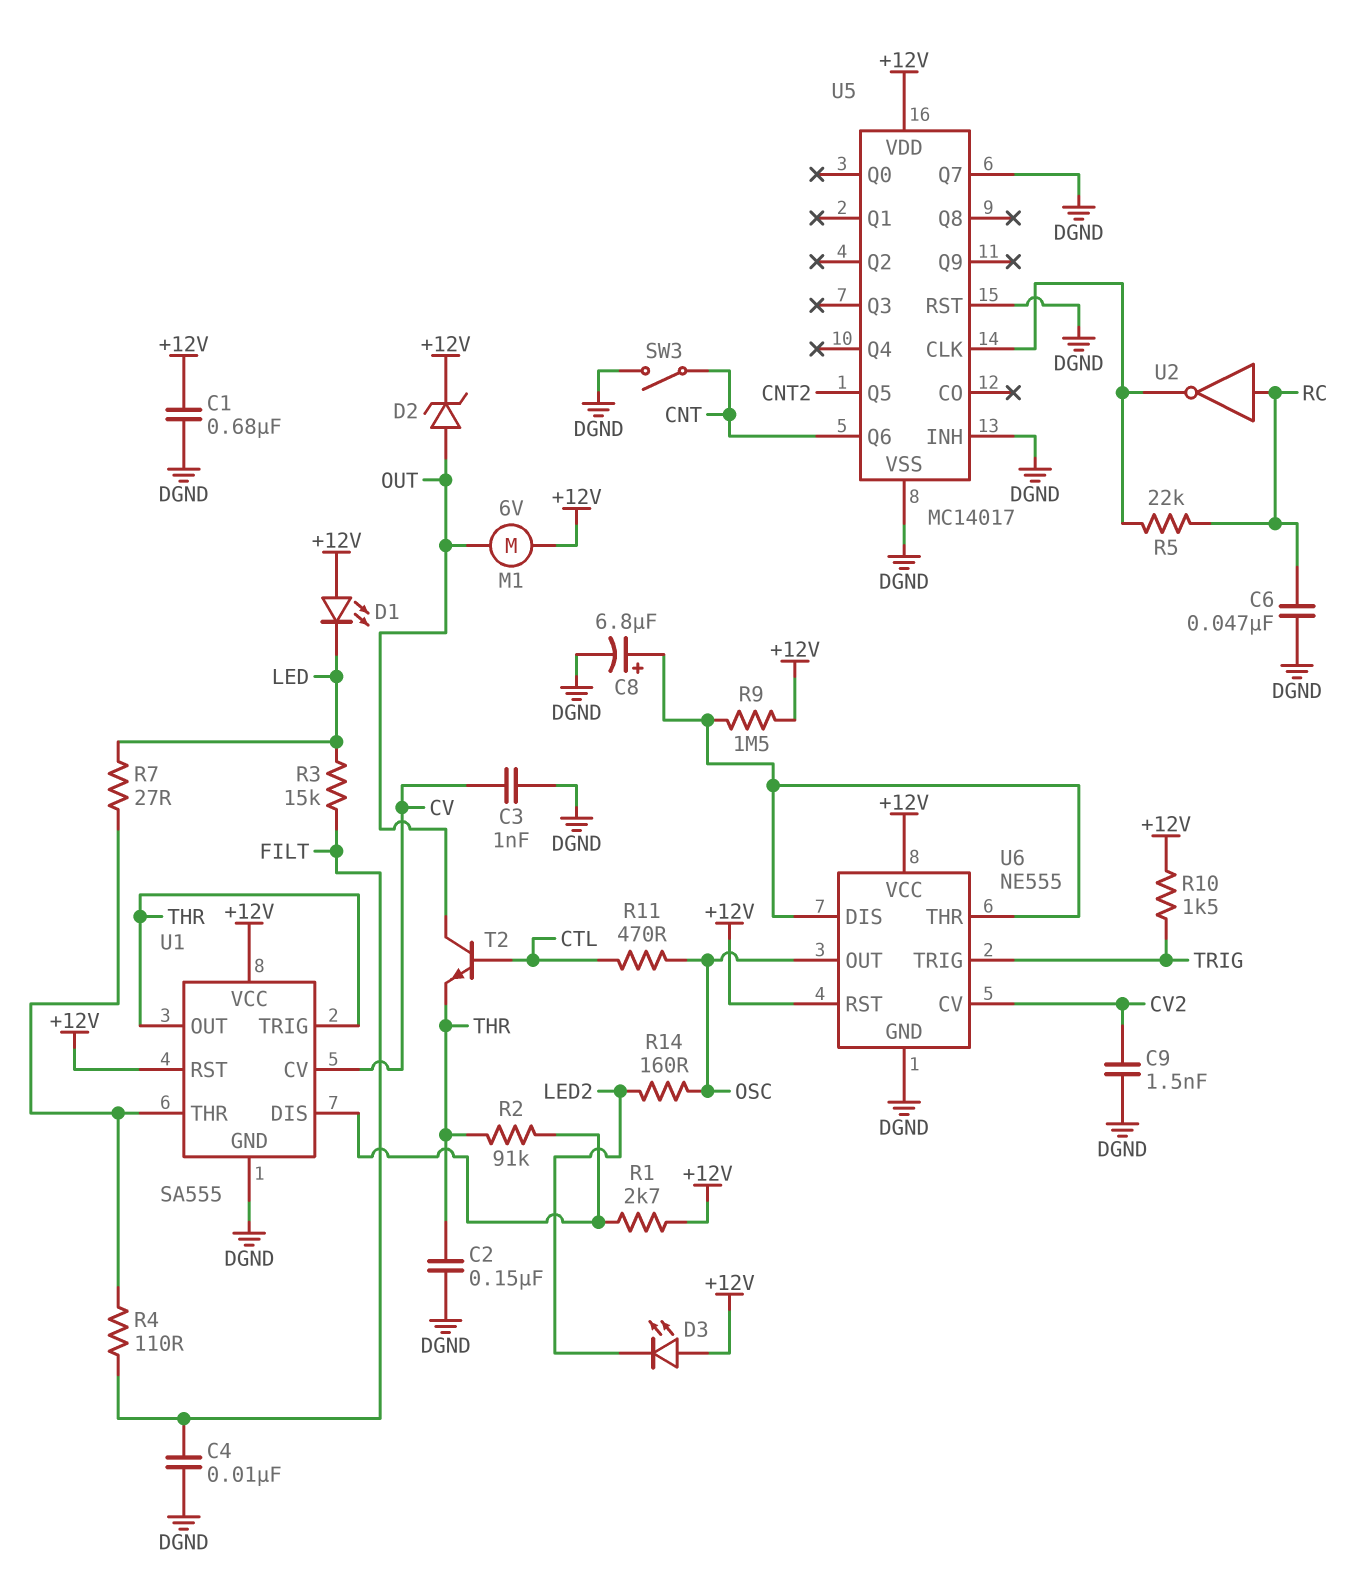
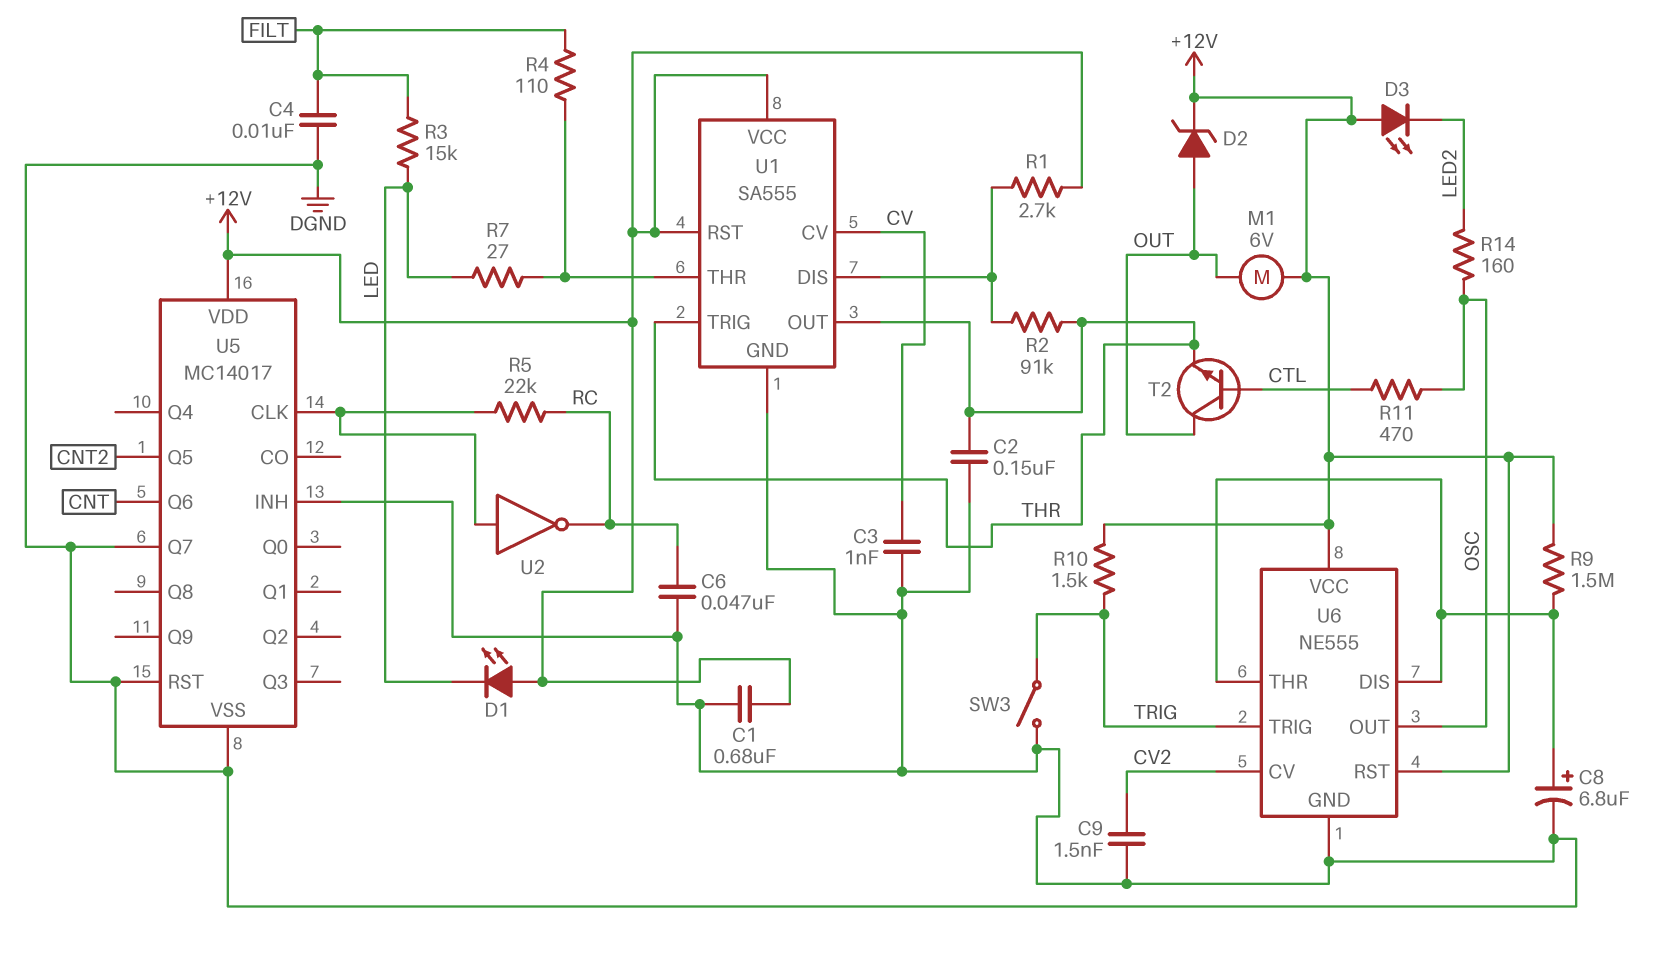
SW3: switch (CNT, DGND) -> switch (DGND, TRIG)
U2: NOT (in RC, out U5/CLK) -> NOT (in U5/CLK, out RC)

